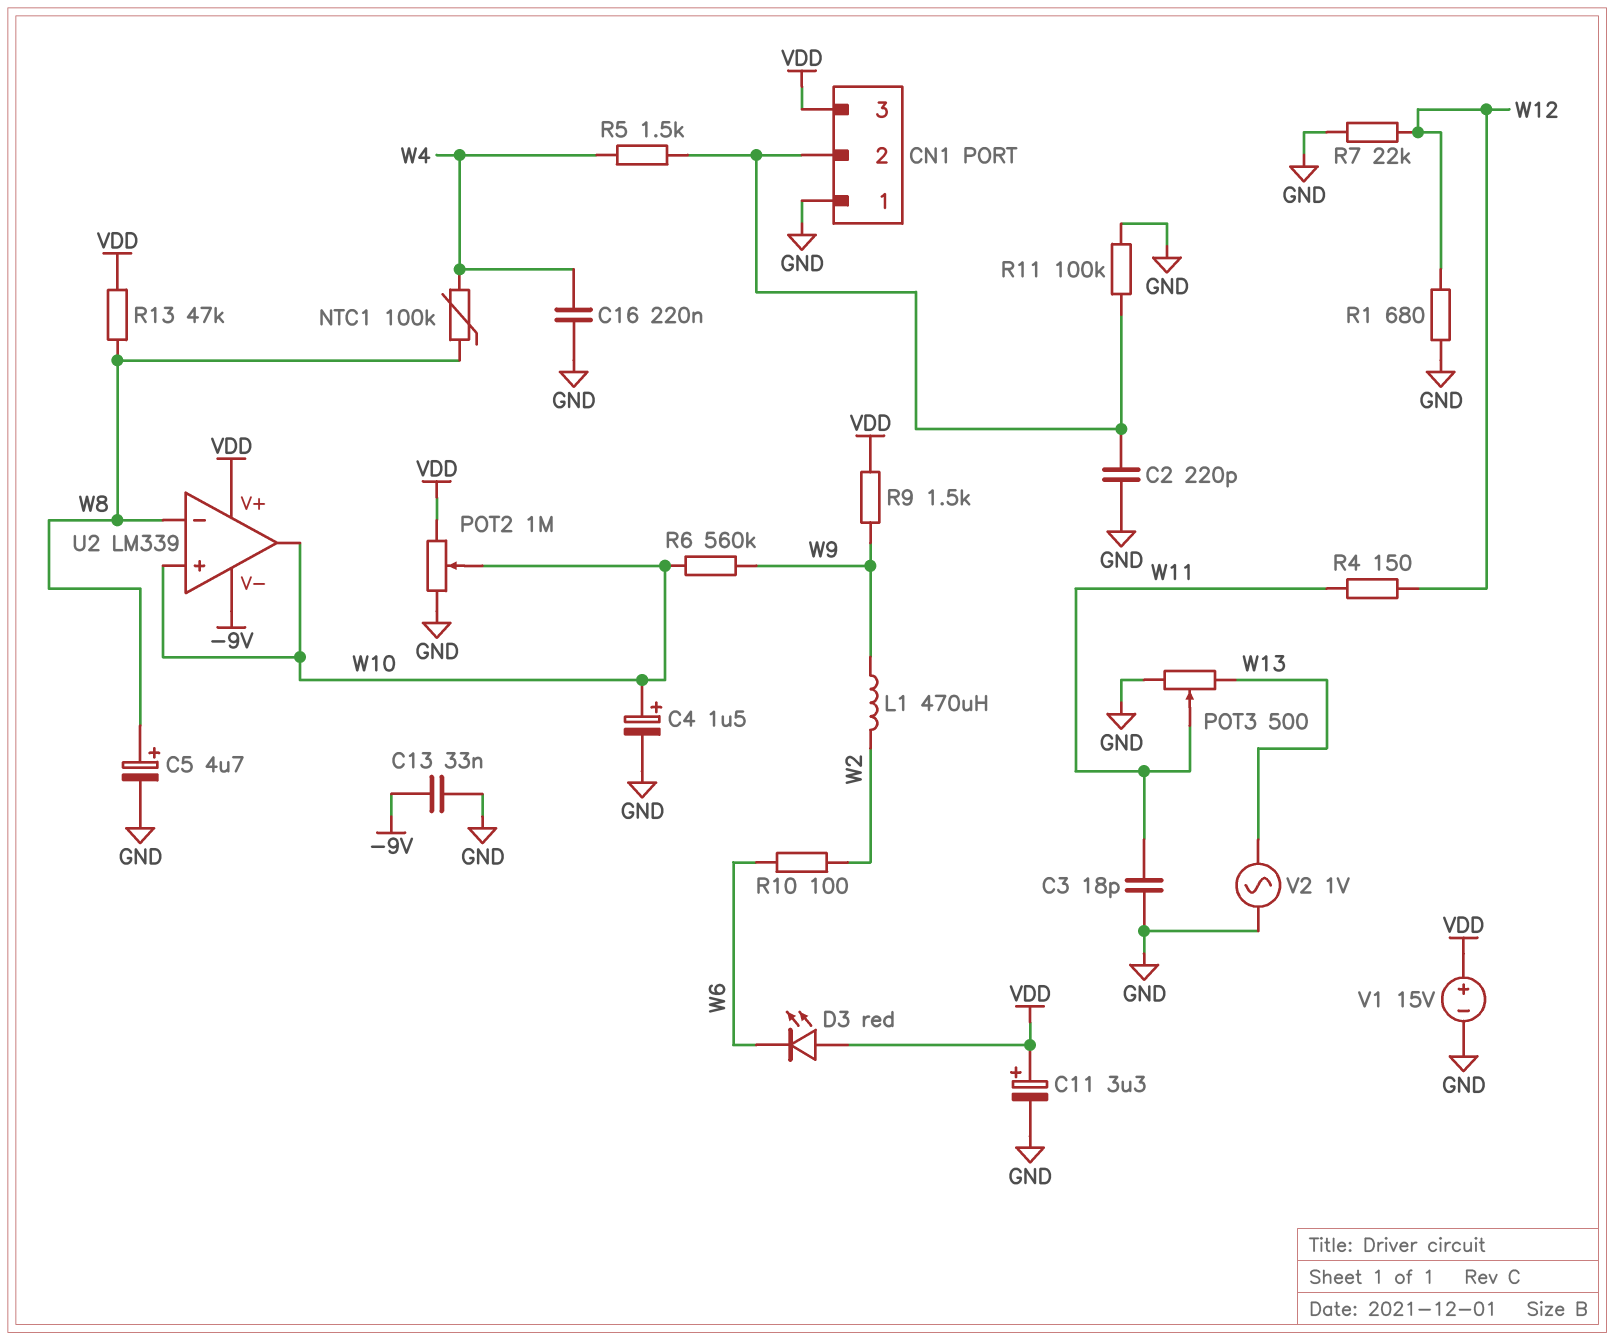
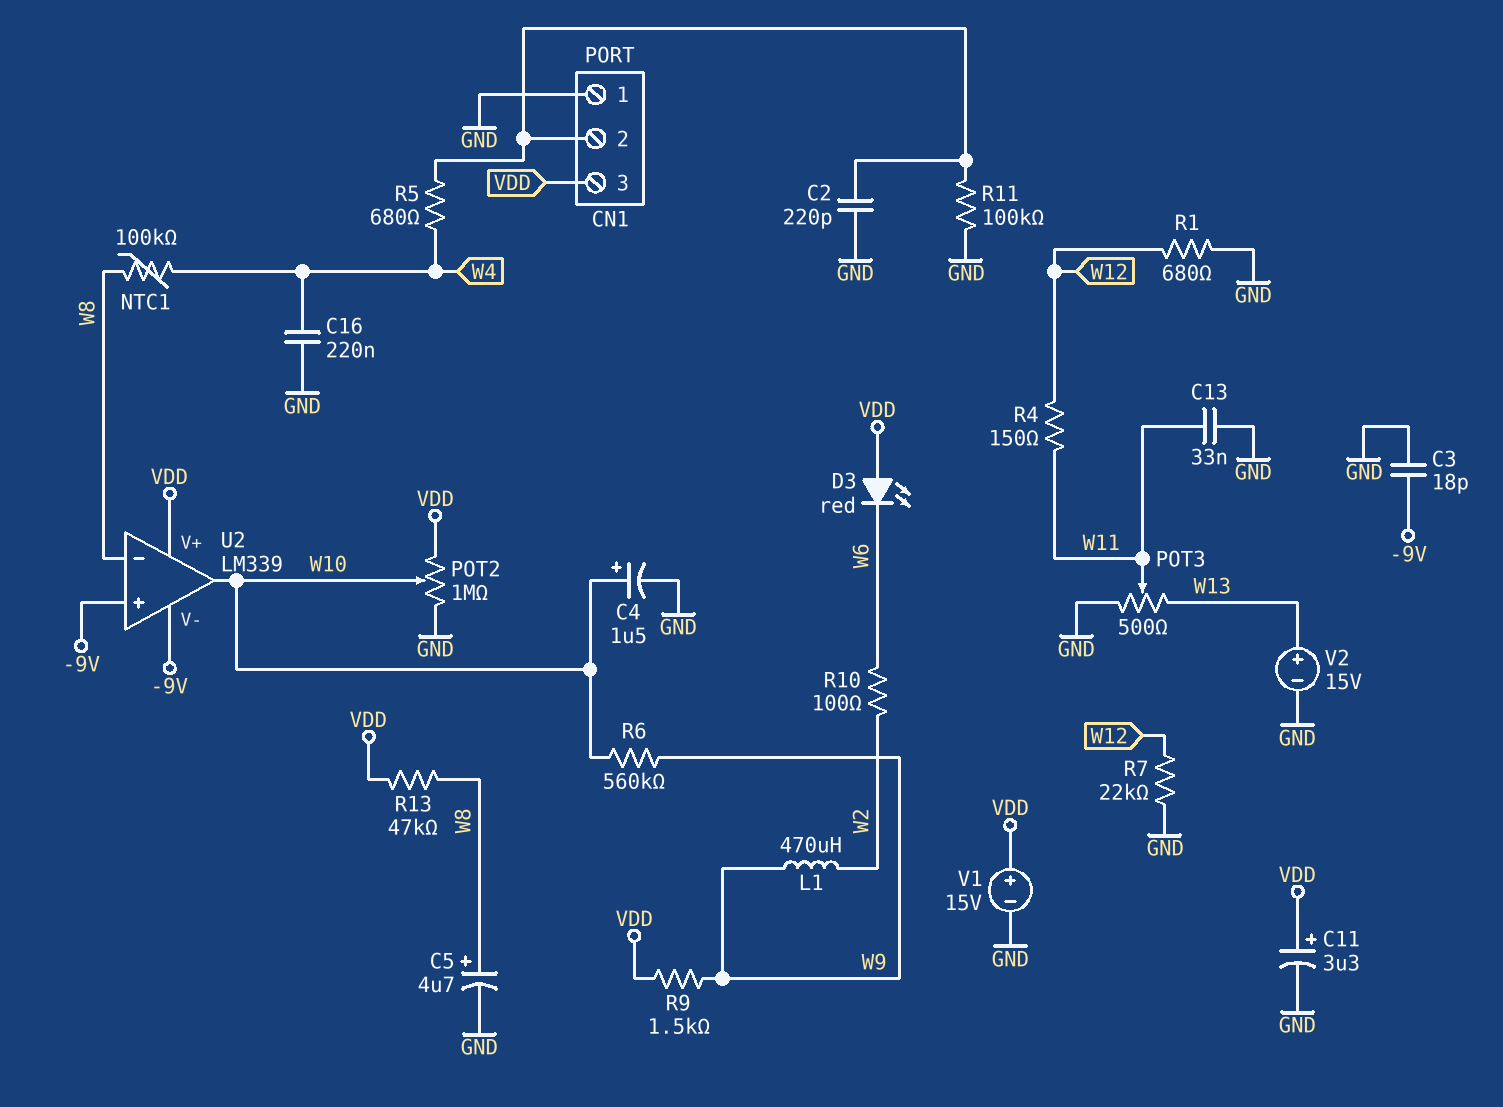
C3: 18pF (GND, W11) -> 18pF (-9V, GND)
C13: 33nF (-9V, GND) -> 33nF (GND, W11)
R5: 1.5k (CN1/2, W4) -> 680 (CN1/2, W4)
U2 pin in+: W10 -> -9V
V2: AC 1V (GND, W13) -> 15V (plus W13, minus GND)

